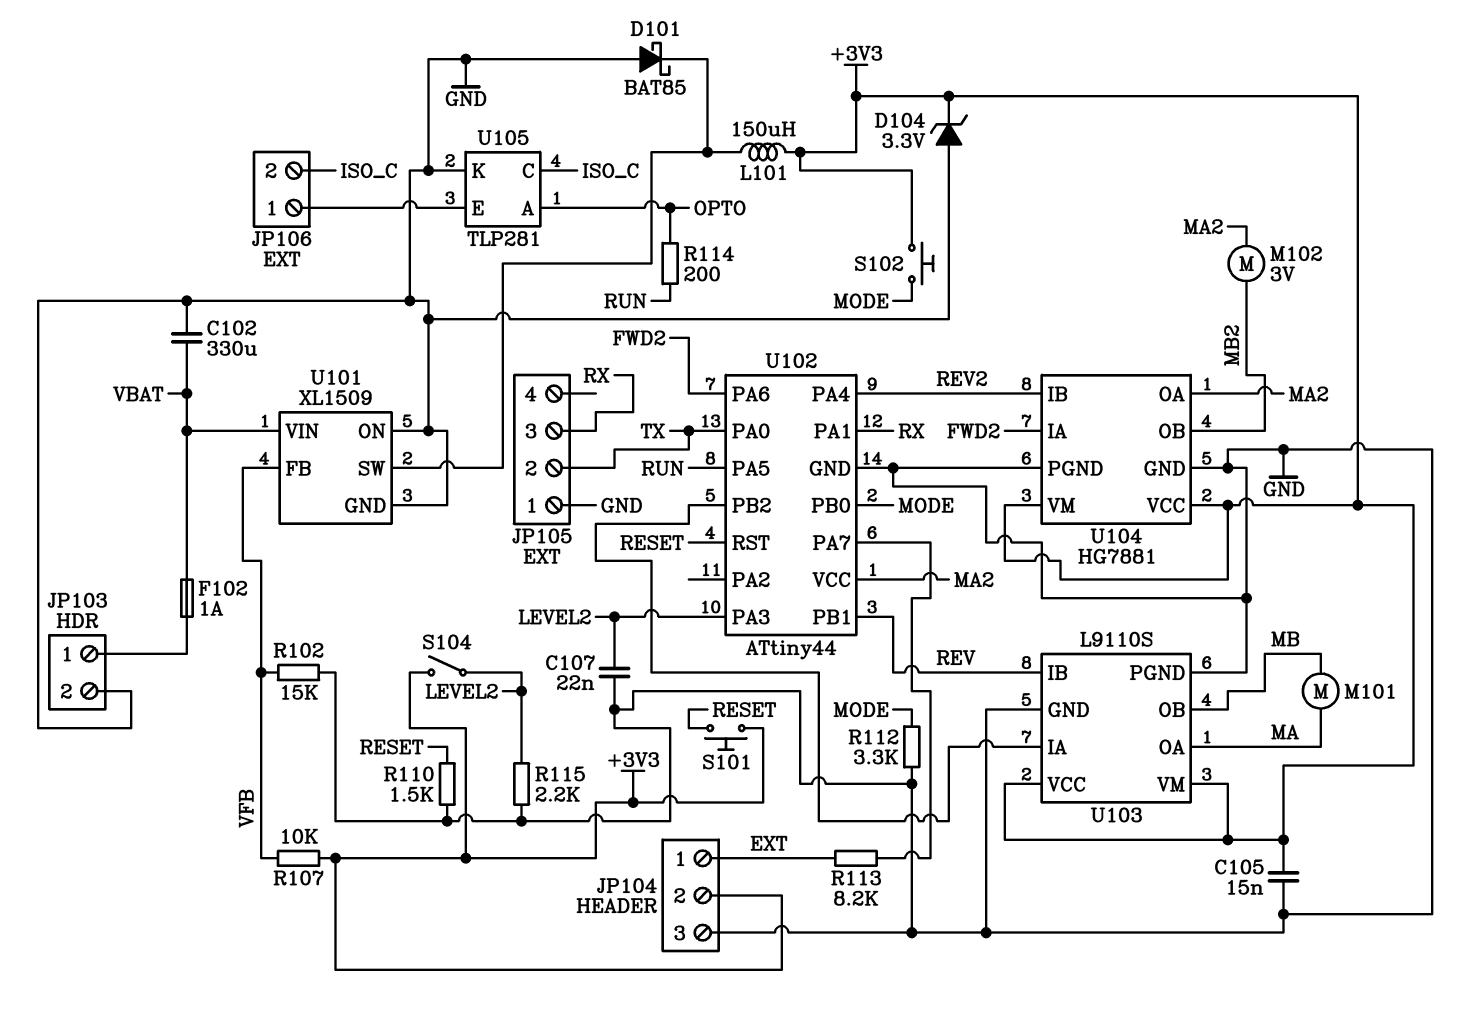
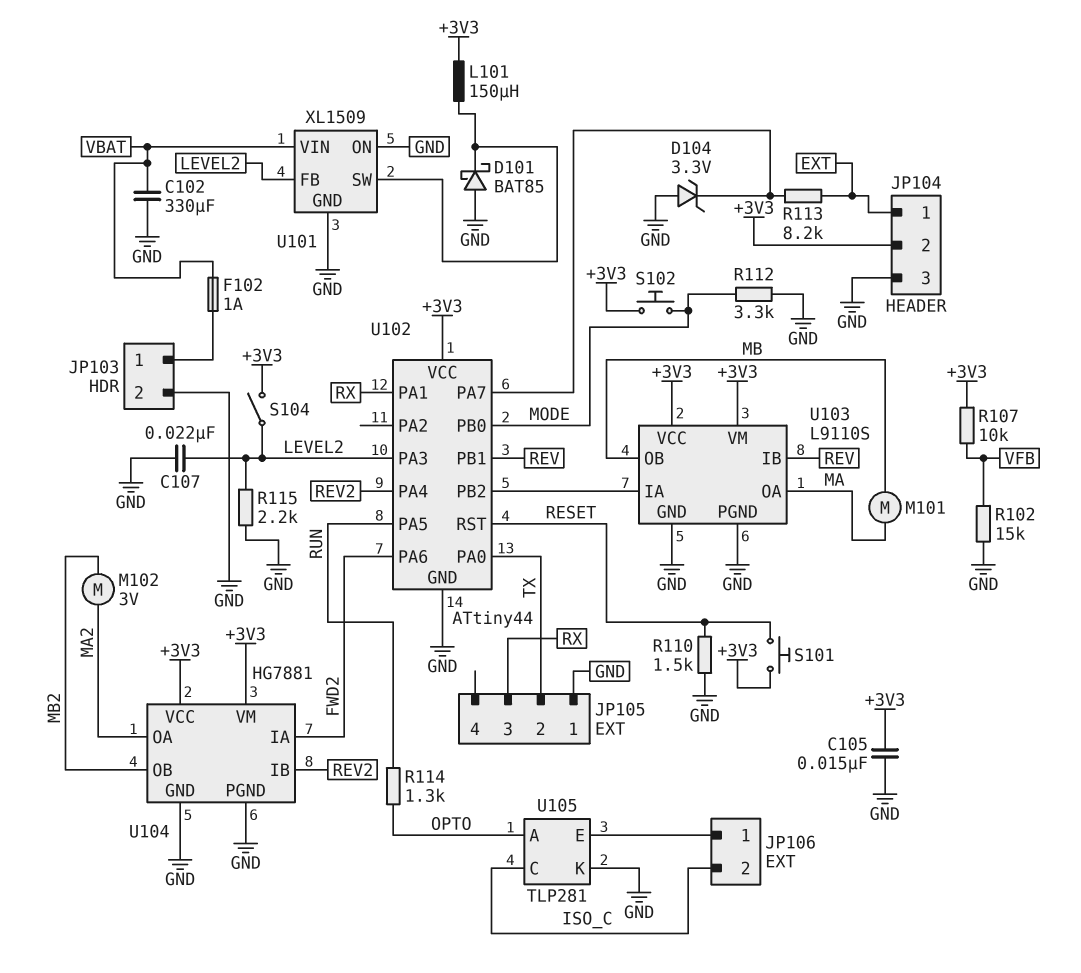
D104: zener 3.3V (A GND, K +3V3) -> zener 3.3V (A GND, K U102/PA7)
R114: 200 (OPTO, RUN) -> 1.3k (OPTO, RUN)
U101 pin FB: VFB -> LEVEL2
U102 pin VCC: MA2 -> +3V3

